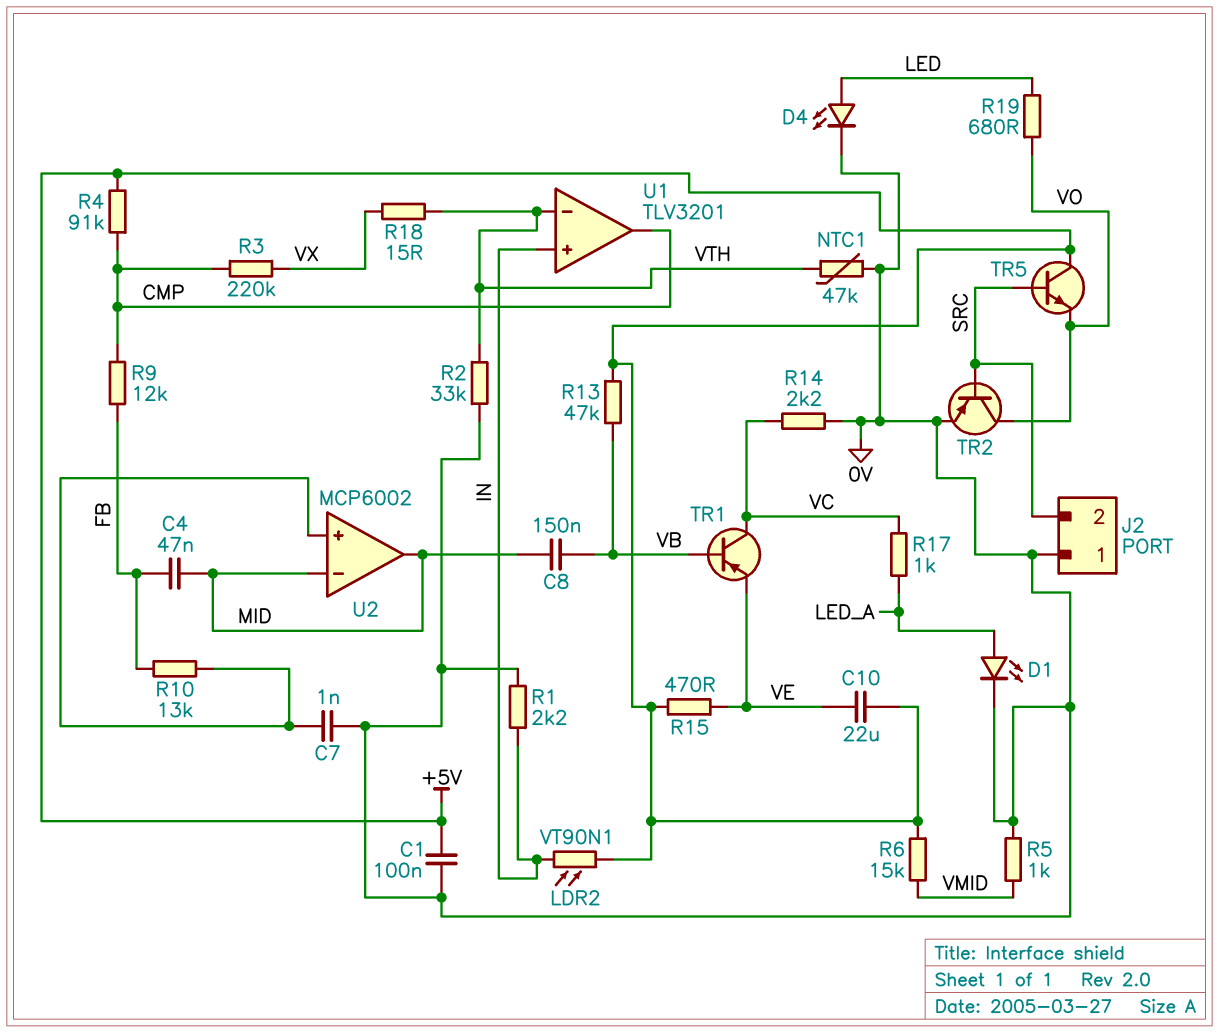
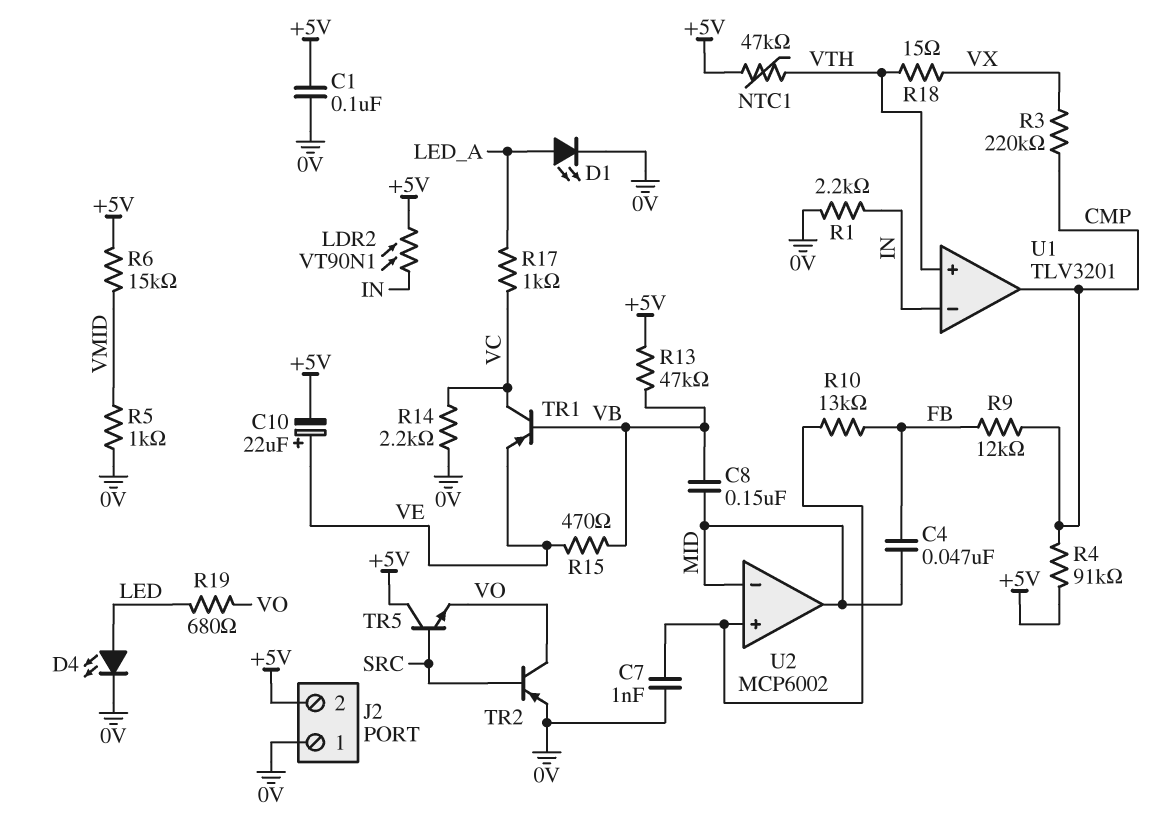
C10: 22uF (+5V, VE) -> 22uF (plus VE, minus +5V)
J2 pin 2: SRC -> +5V
NTC1: 47k (0V, VTH) -> 47k (+5V, VTH)
R2: 33k (0V, VTH) -> none
R15: 470 (+5V, VE) -> 470 (VB, VE)
U1 pin in+: IN -> VTH
U1 pin in-: VTH -> IN

